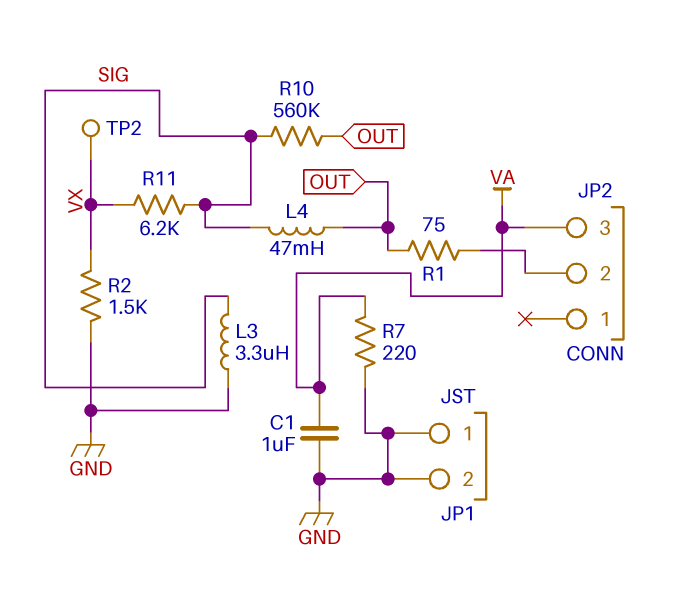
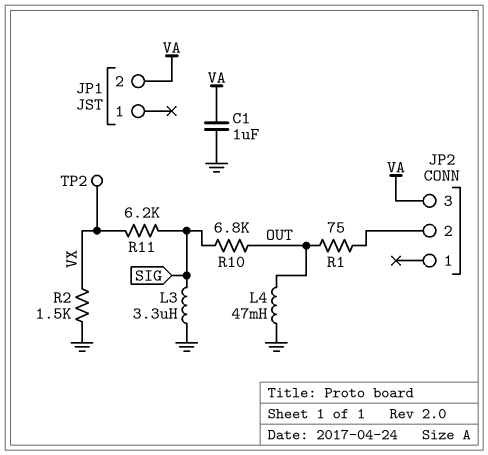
JP1 pin 1: GND -> none
JP1 pin 2: GND -> VA
L4: 47mH (OUT, SIG) -> 47mH (GND, OUT)
R7: 220 (GND, VA) -> none
R10: 560k (OUT, SIG) -> 6.8k (OUT, SIG)

